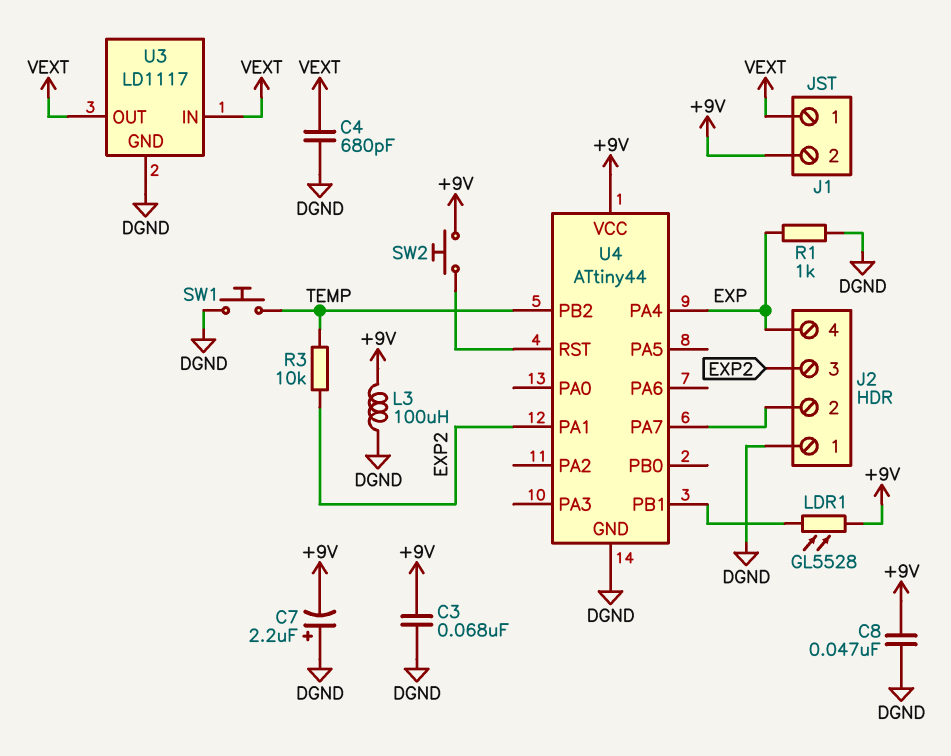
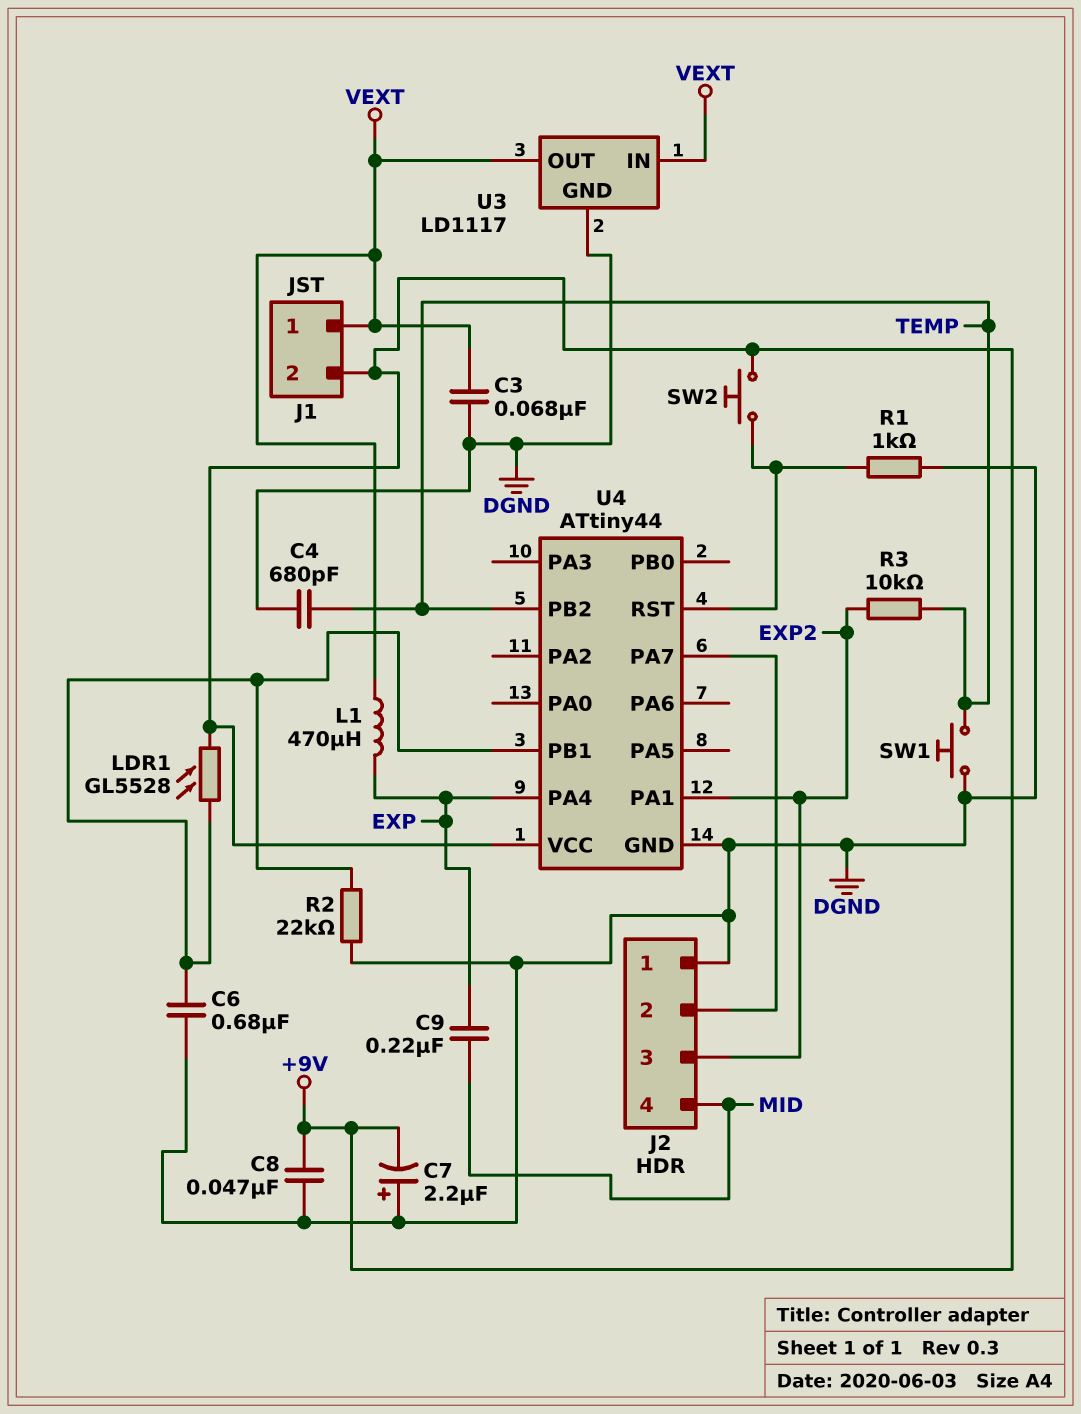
C3: 68nF (+9V, DGND) -> 68nF (DGND, VEXT)
C4: 680pF (DGND, VEXT) -> 680pF (DGND, TEMP)
C6: none -> 680nF (DGND, U4/PB1)
C9: none -> 220nF (EXP, MID)
J2 pin 4: EXP -> MID
L1: none -> 470uH (EXP, VEXT)
L3: 100uH (+9V, DGND) -> none
R1: 1k (DGND, EXP) -> 1k (DGND, U4/RST)
R2: none -> 22k (DGND, U4/PB1)

